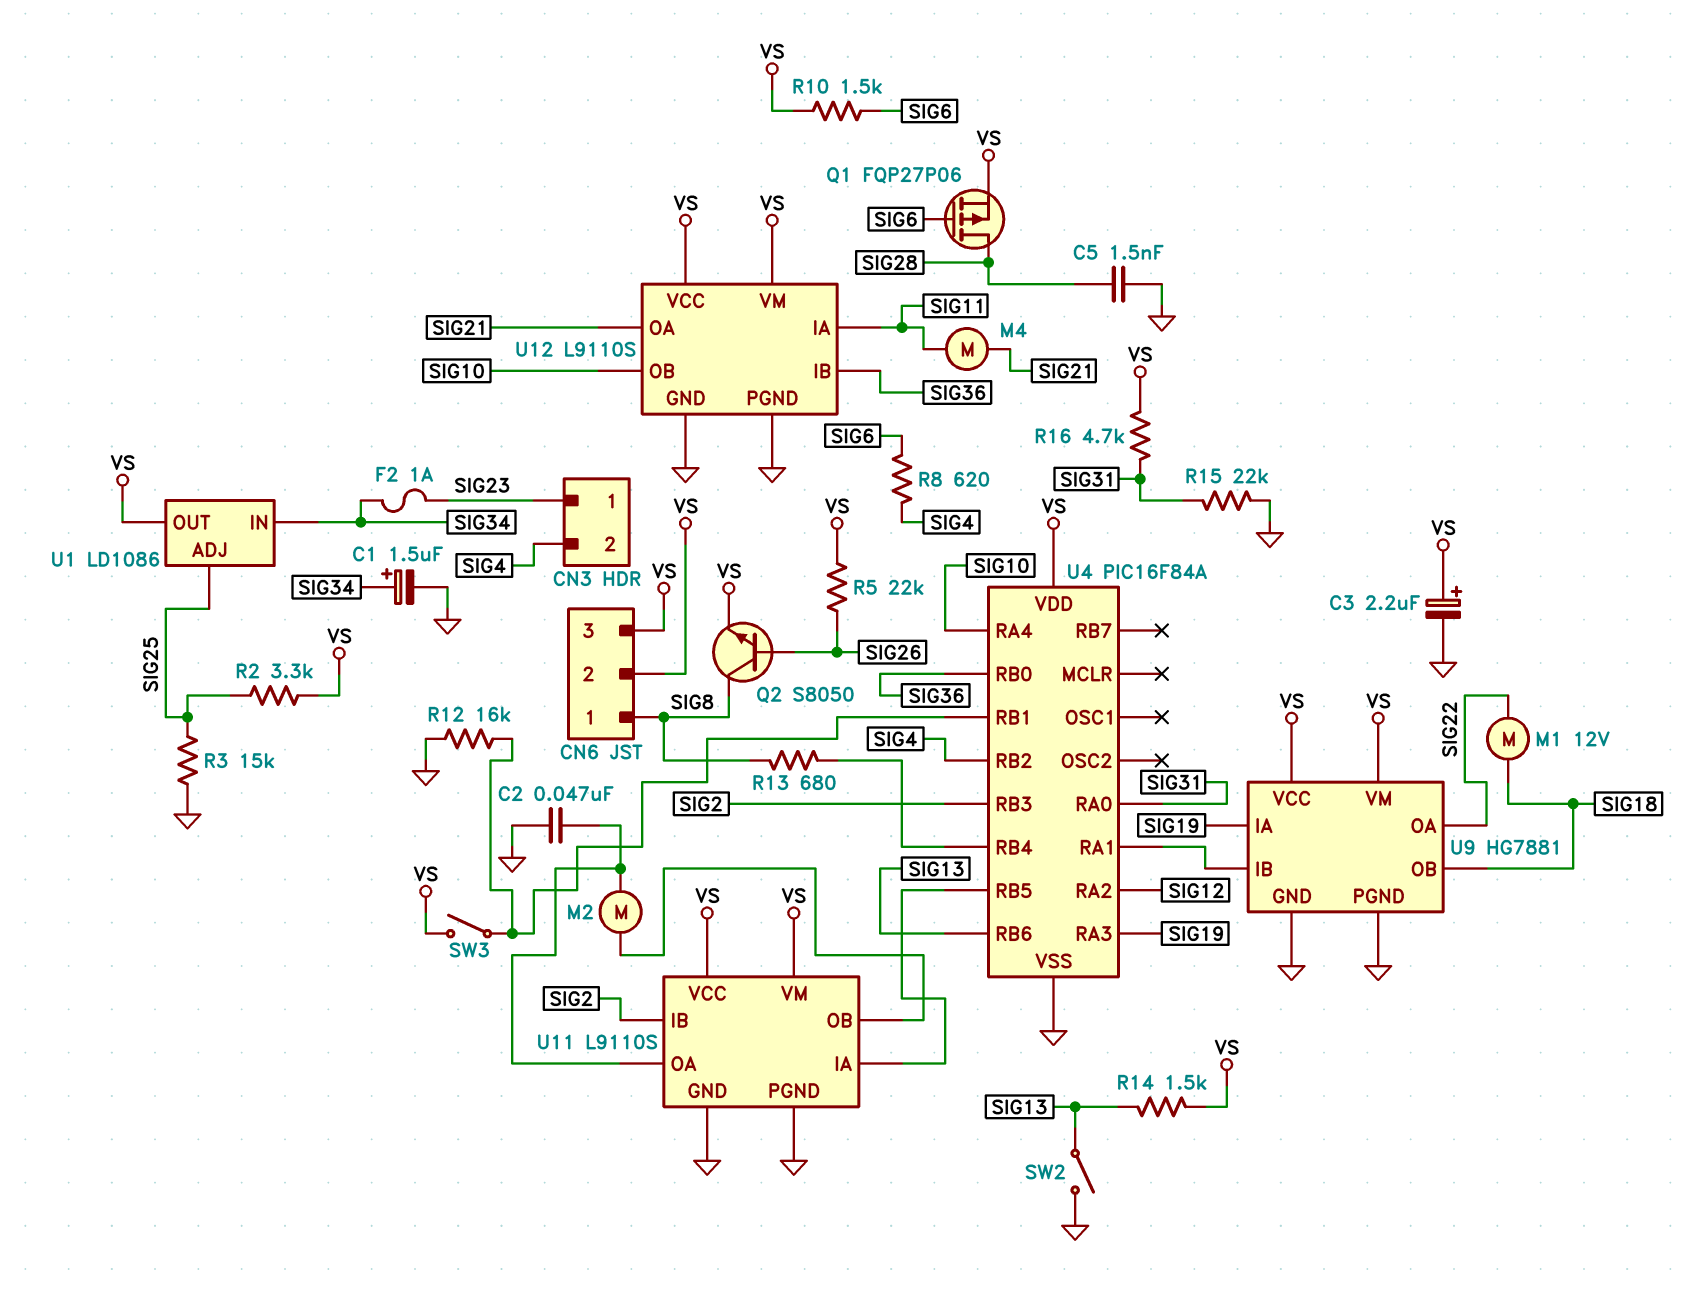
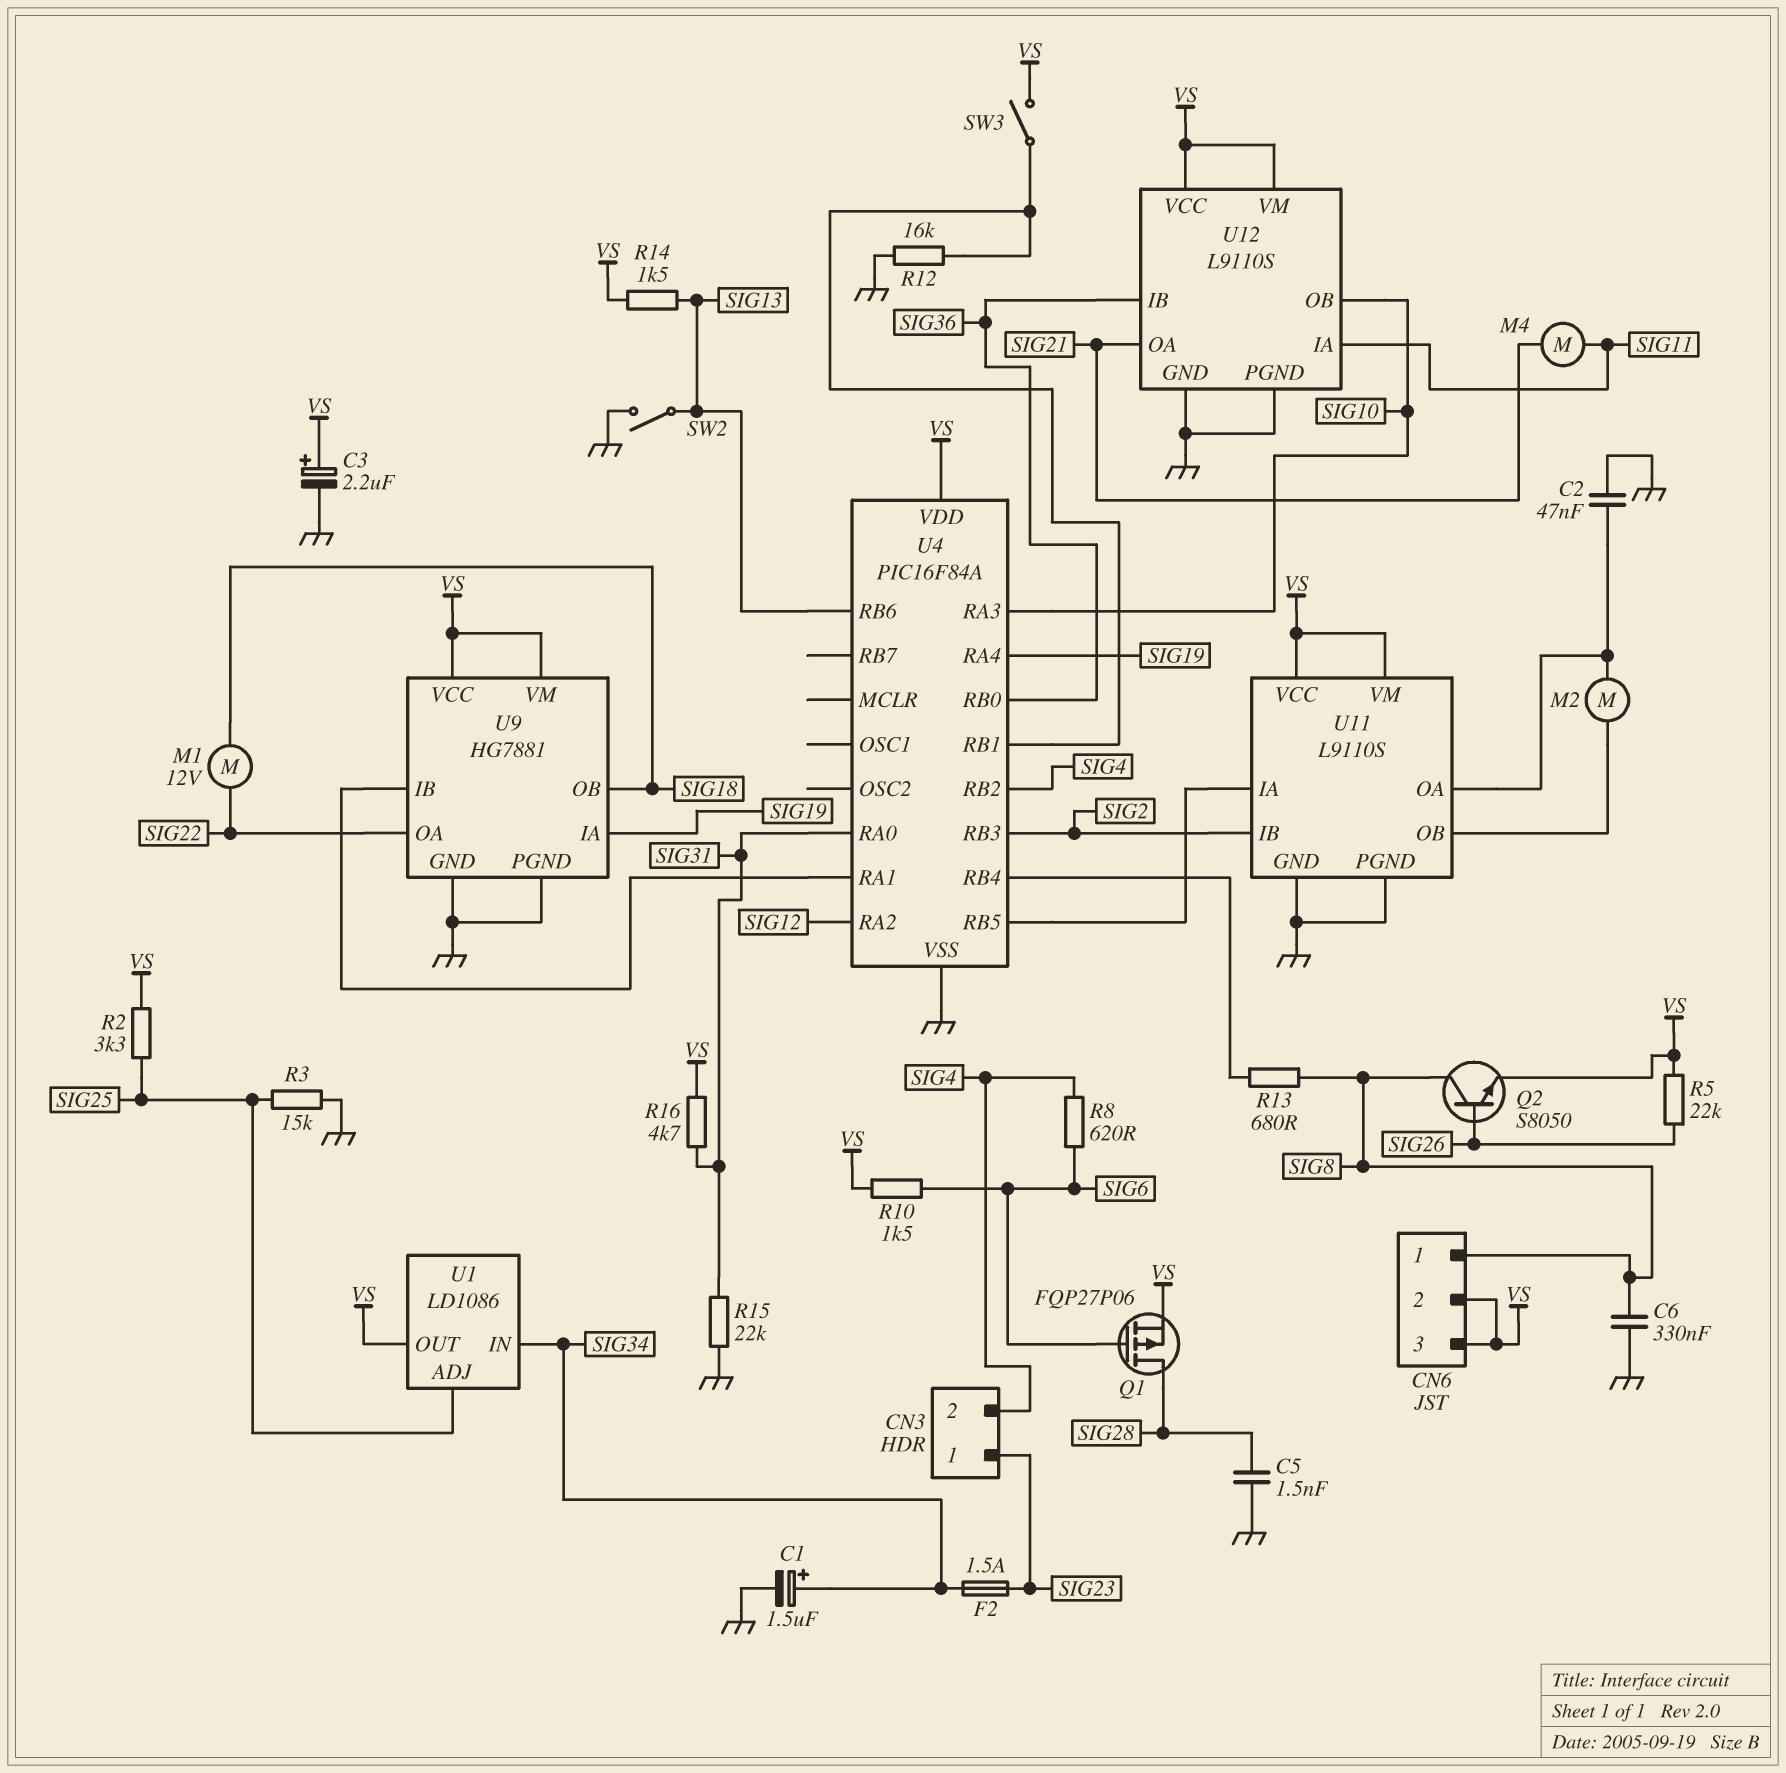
C6: none -> 330nF (GND, SIG8)
F2: 1A (SIG23, SIG34) -> 1.5A (SIG23, SIG34)
U4 pin RA3: SIG19 -> SIG10
U4 pin RA4: SIG10 -> SIG19

